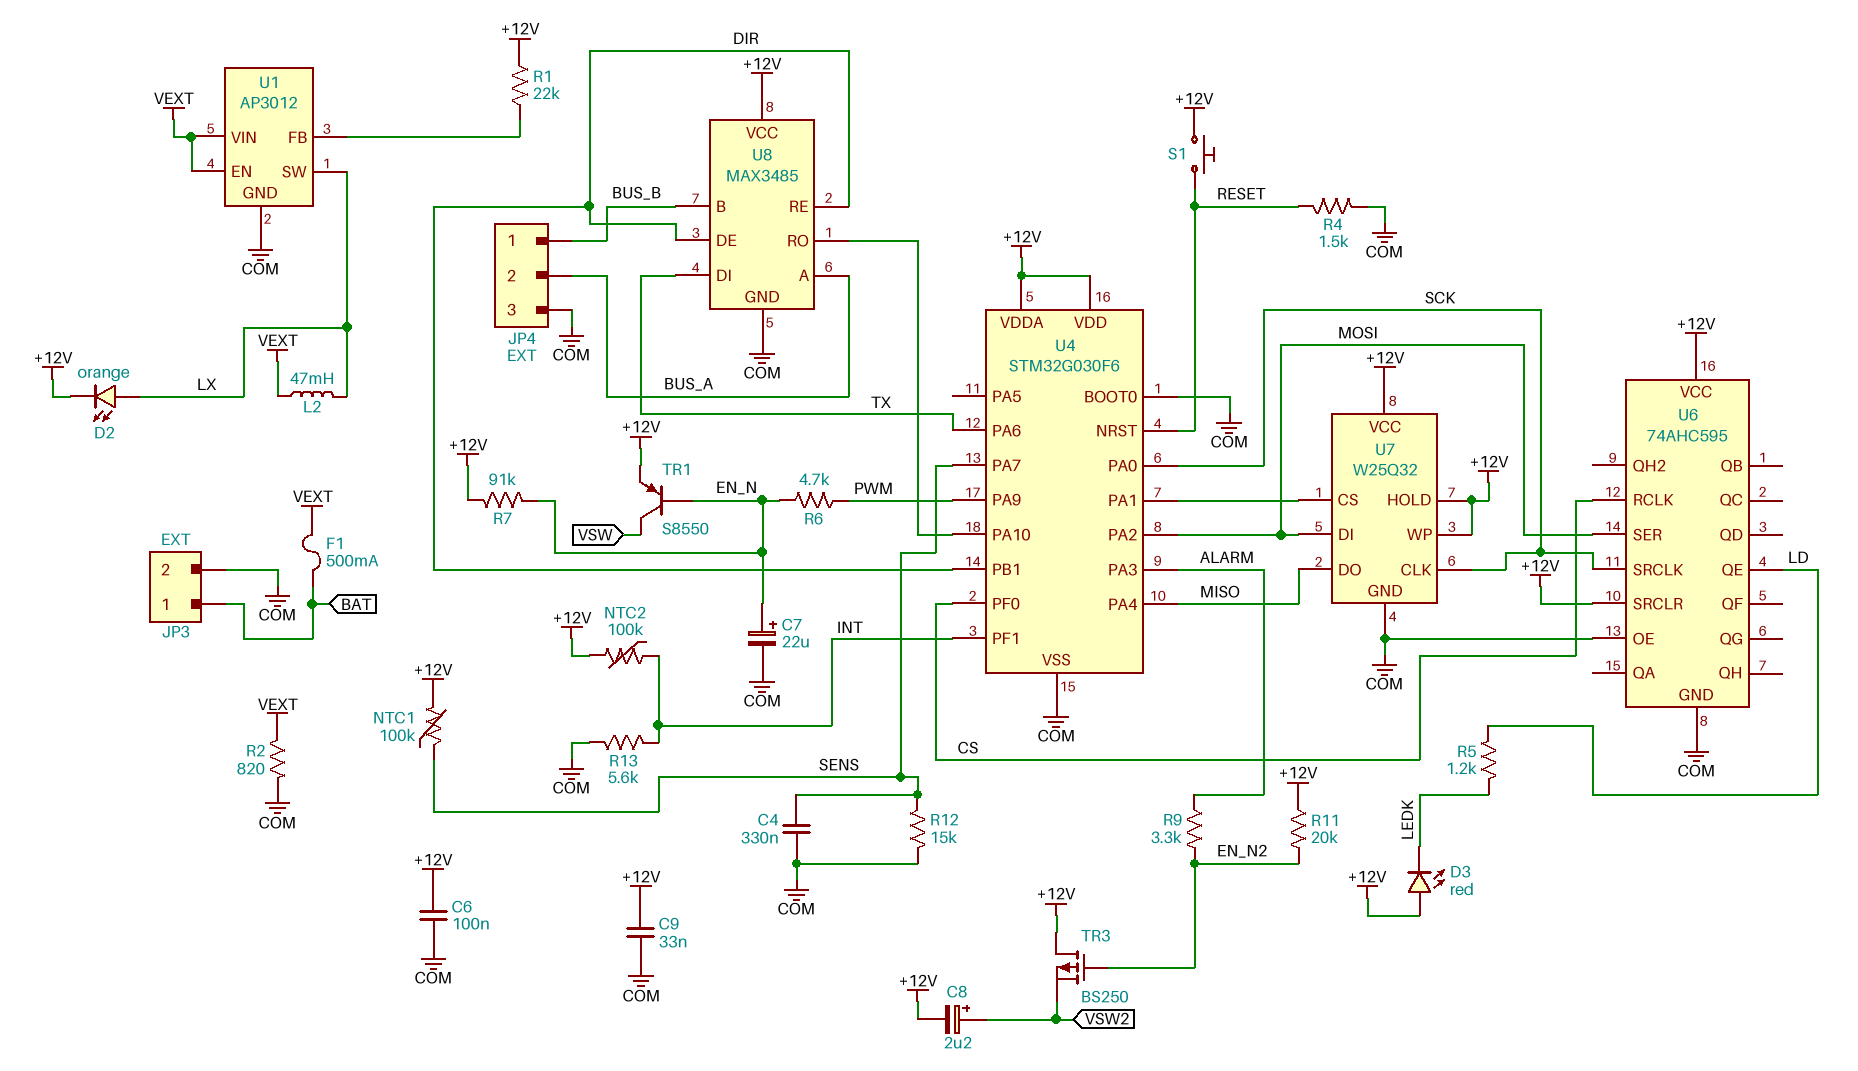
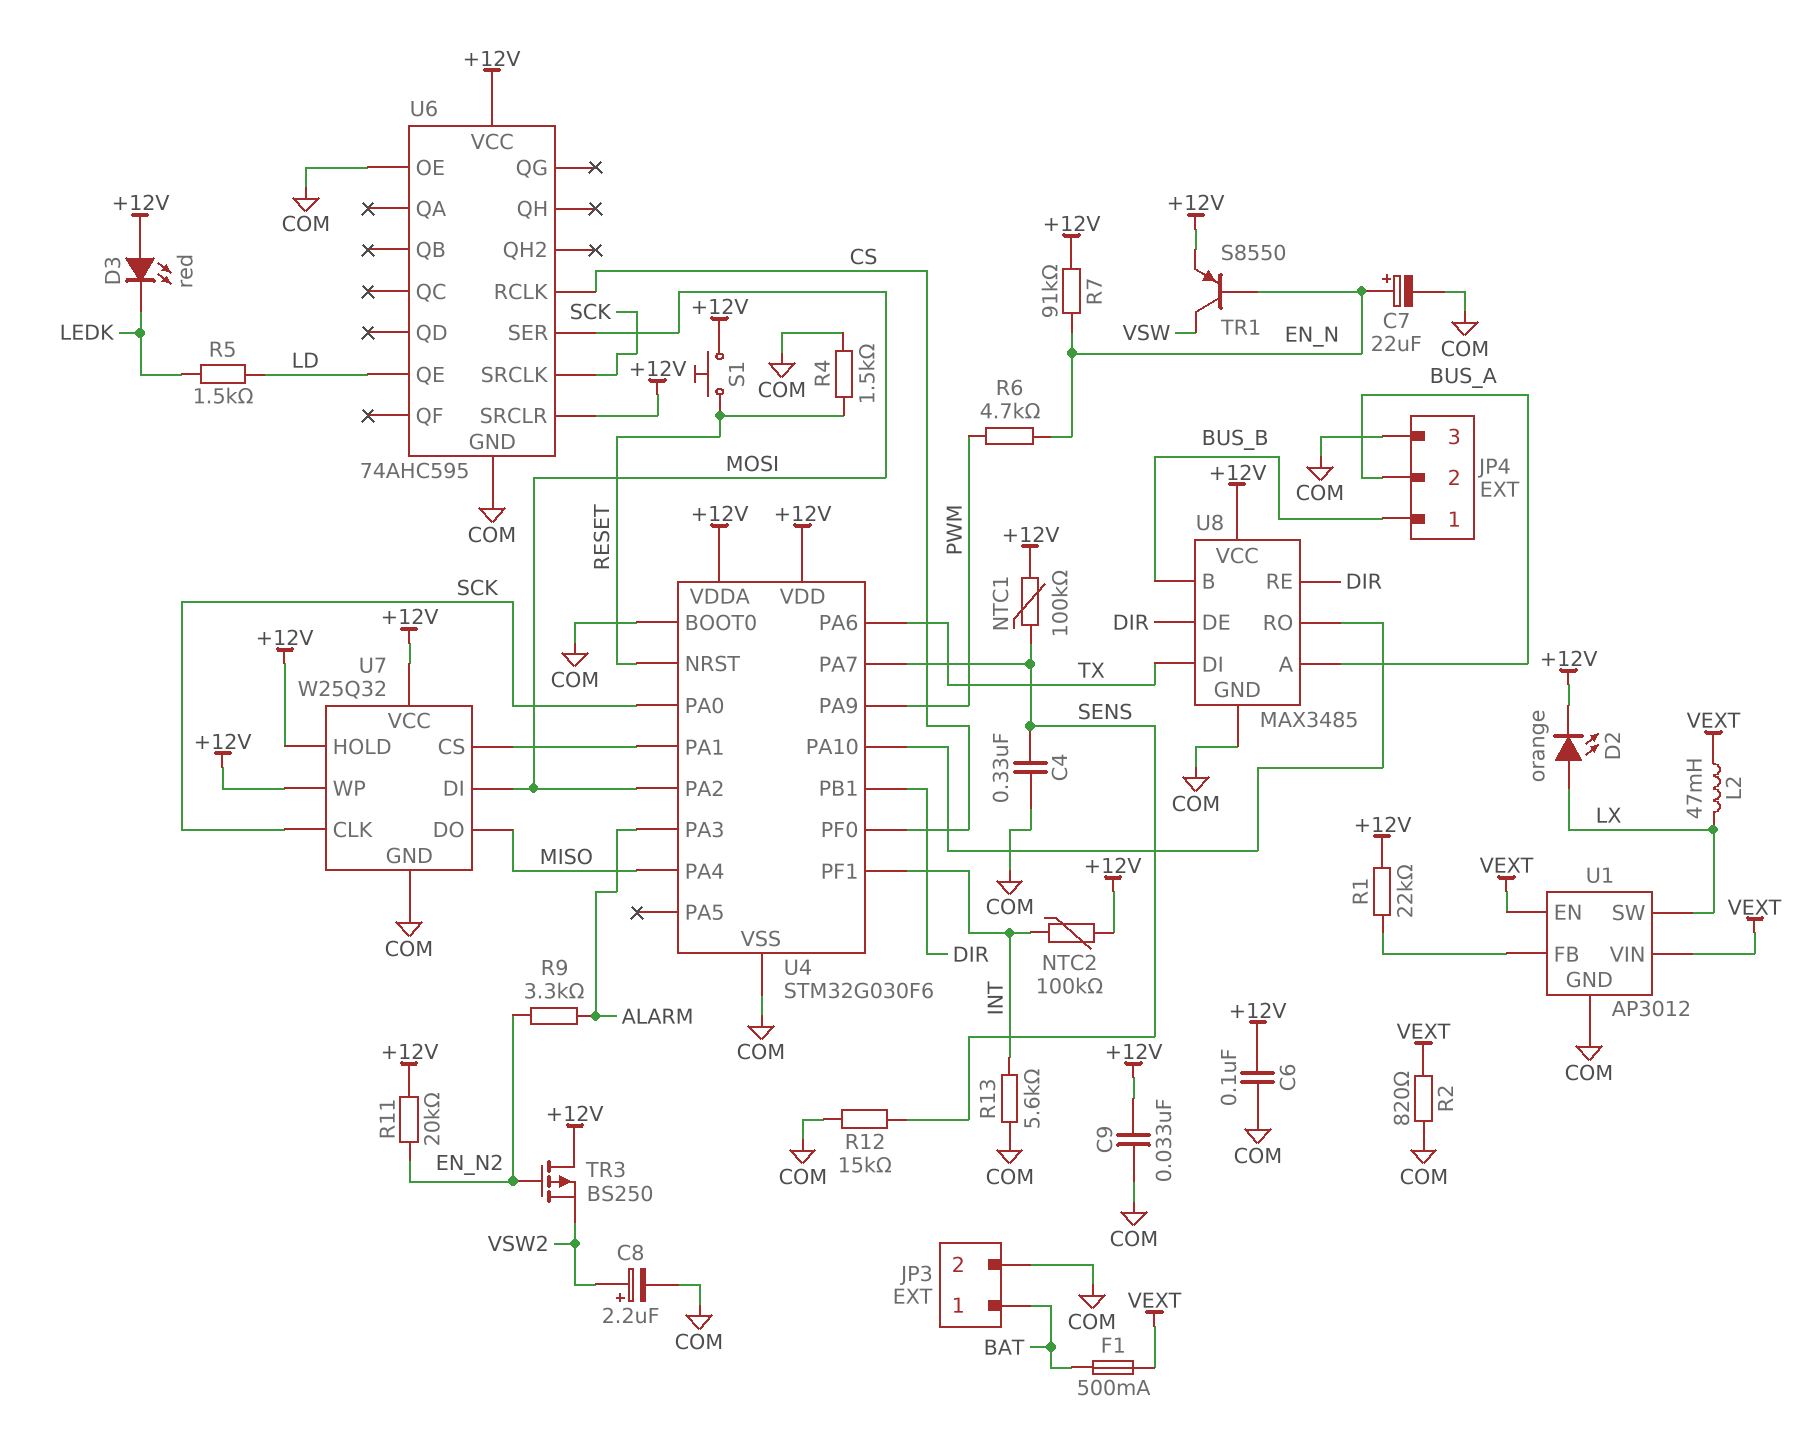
C8: 2.2uF (plus VSW2, minus +12V) -> 2.2uF (plus VSW2, minus COM)
R5: 1.2k (LD, LEDK) -> 1.5k (LD, LEDK)

